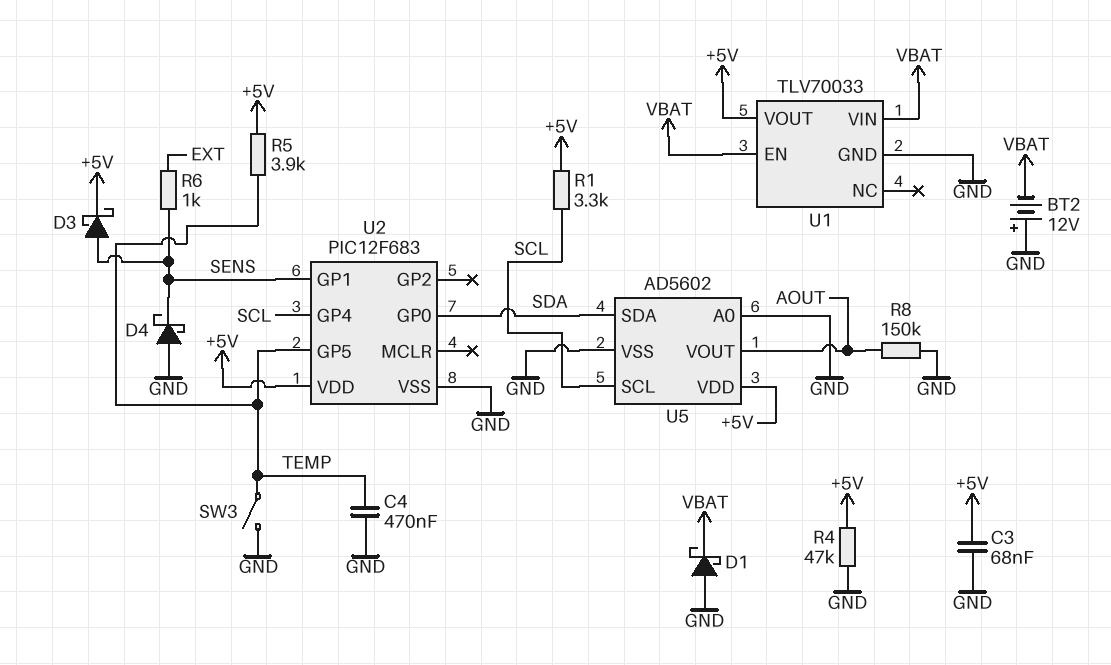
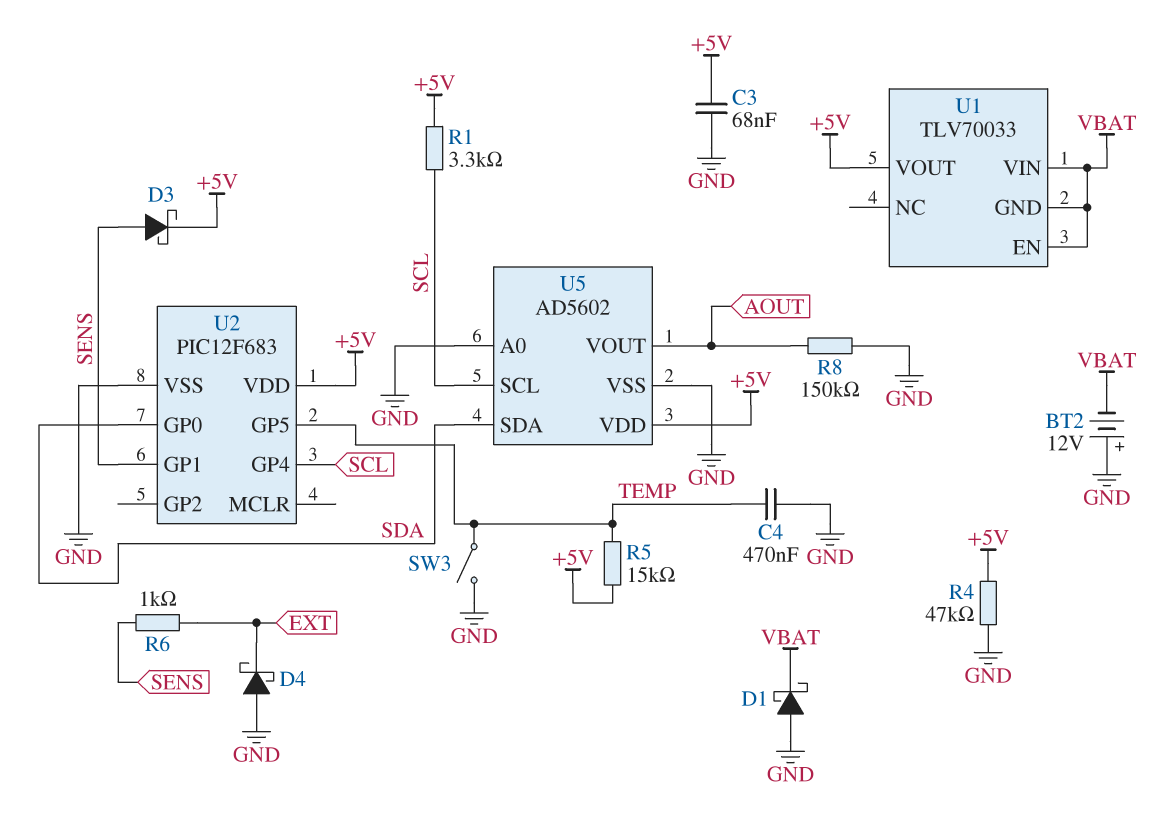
D4: schottky (A GND, K SENS) -> schottky (A GND, K EXT)
R5: 3.9k (+5V, TEMP) -> 15k (+5V, TEMP)
U1 pin GND: GND -> VBAT

